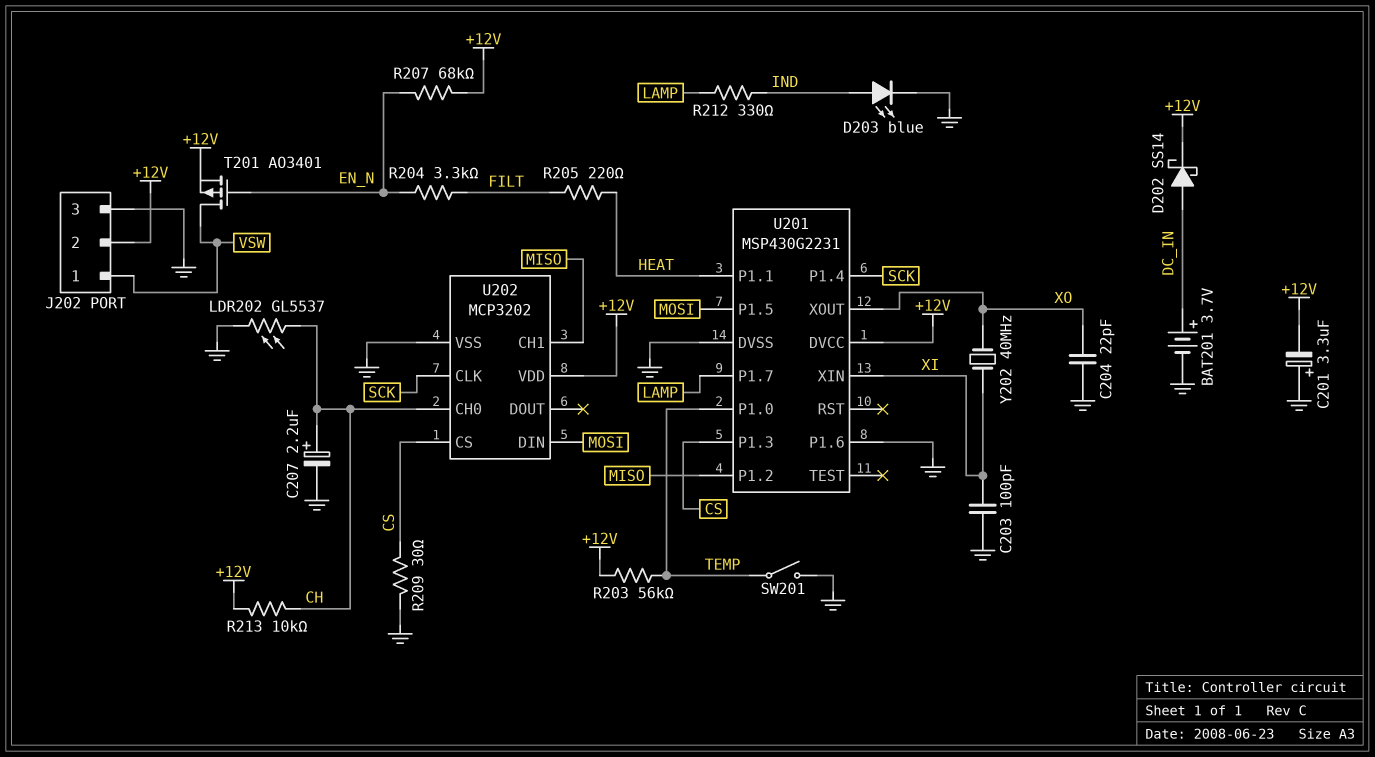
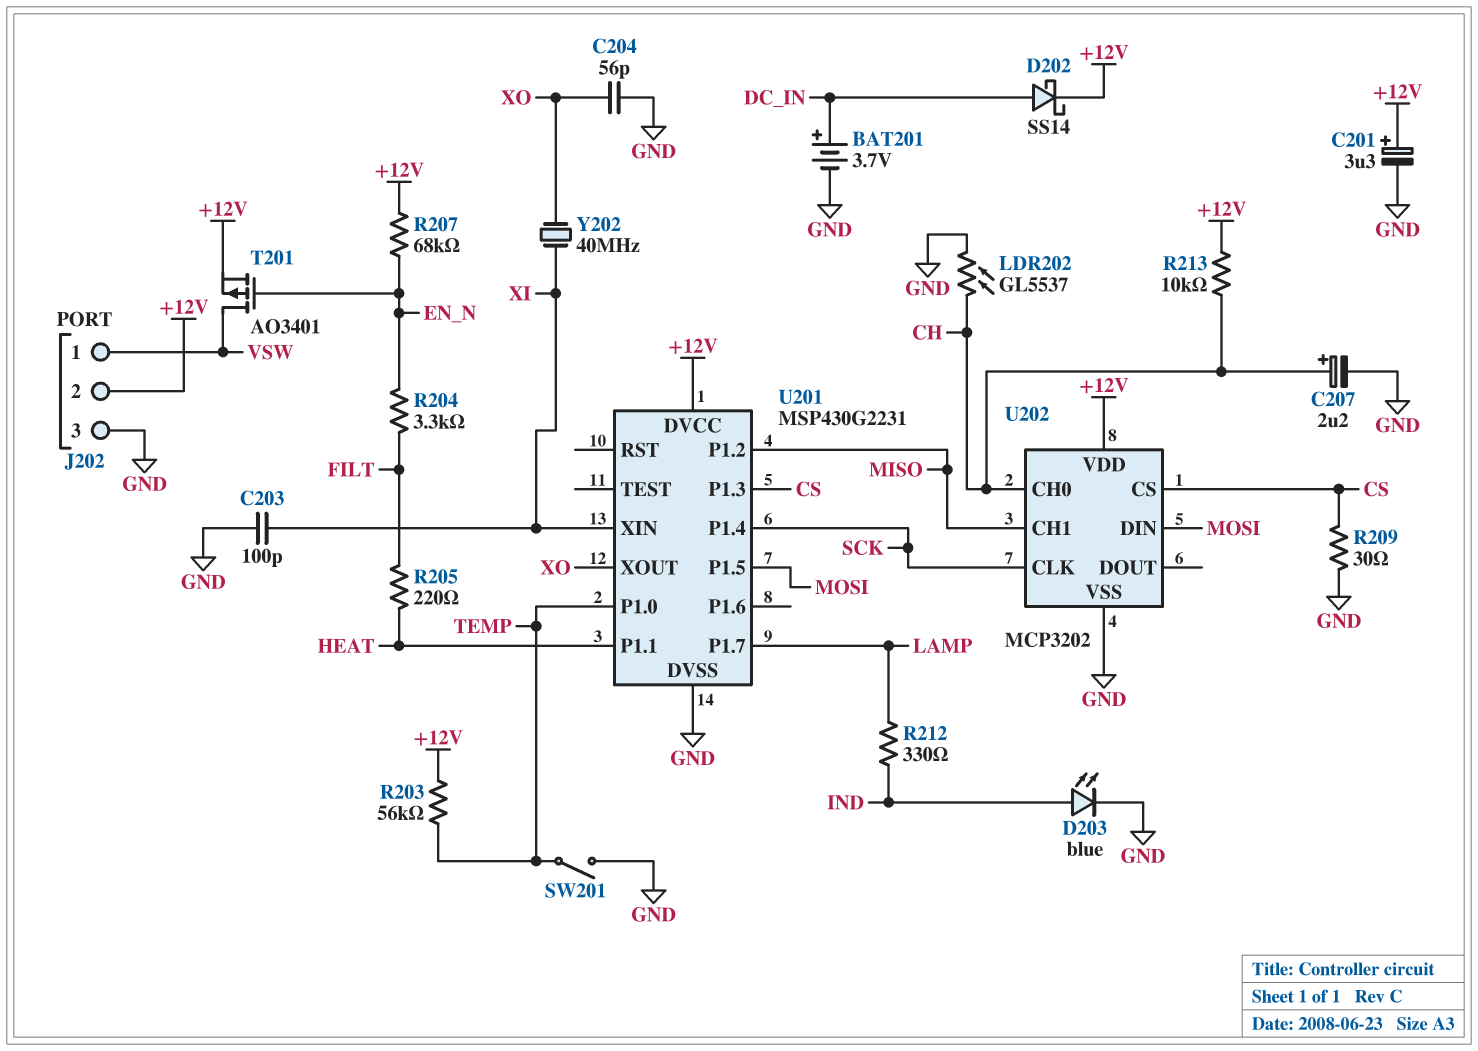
C201: 3.3uF (plus GND, minus +12V) -> 3.3uF (plus +12V, minus GND)
C204: 22pF (GND, XO) -> 56pF (GND, XO)
U201 pin P1.6: GND -> none

